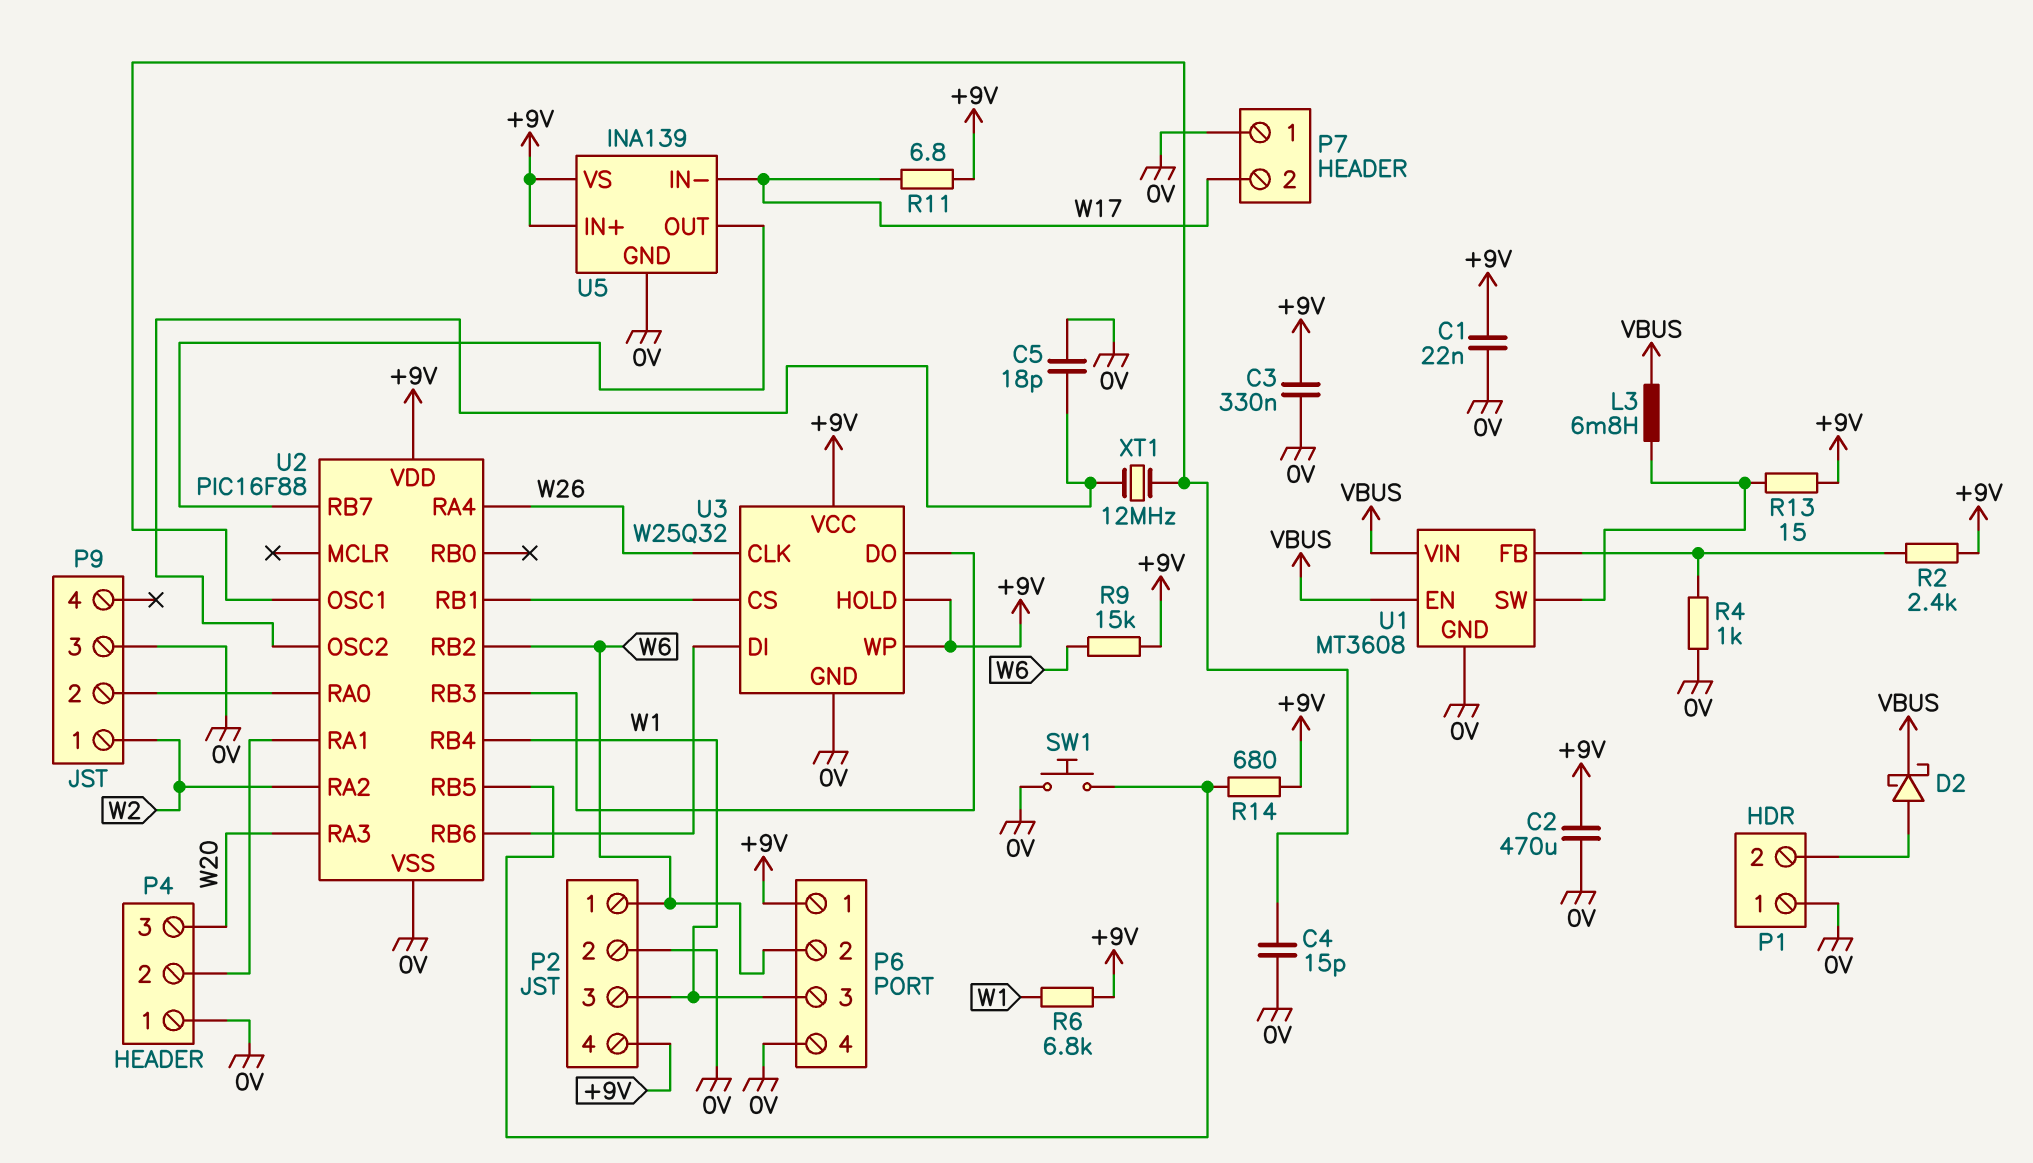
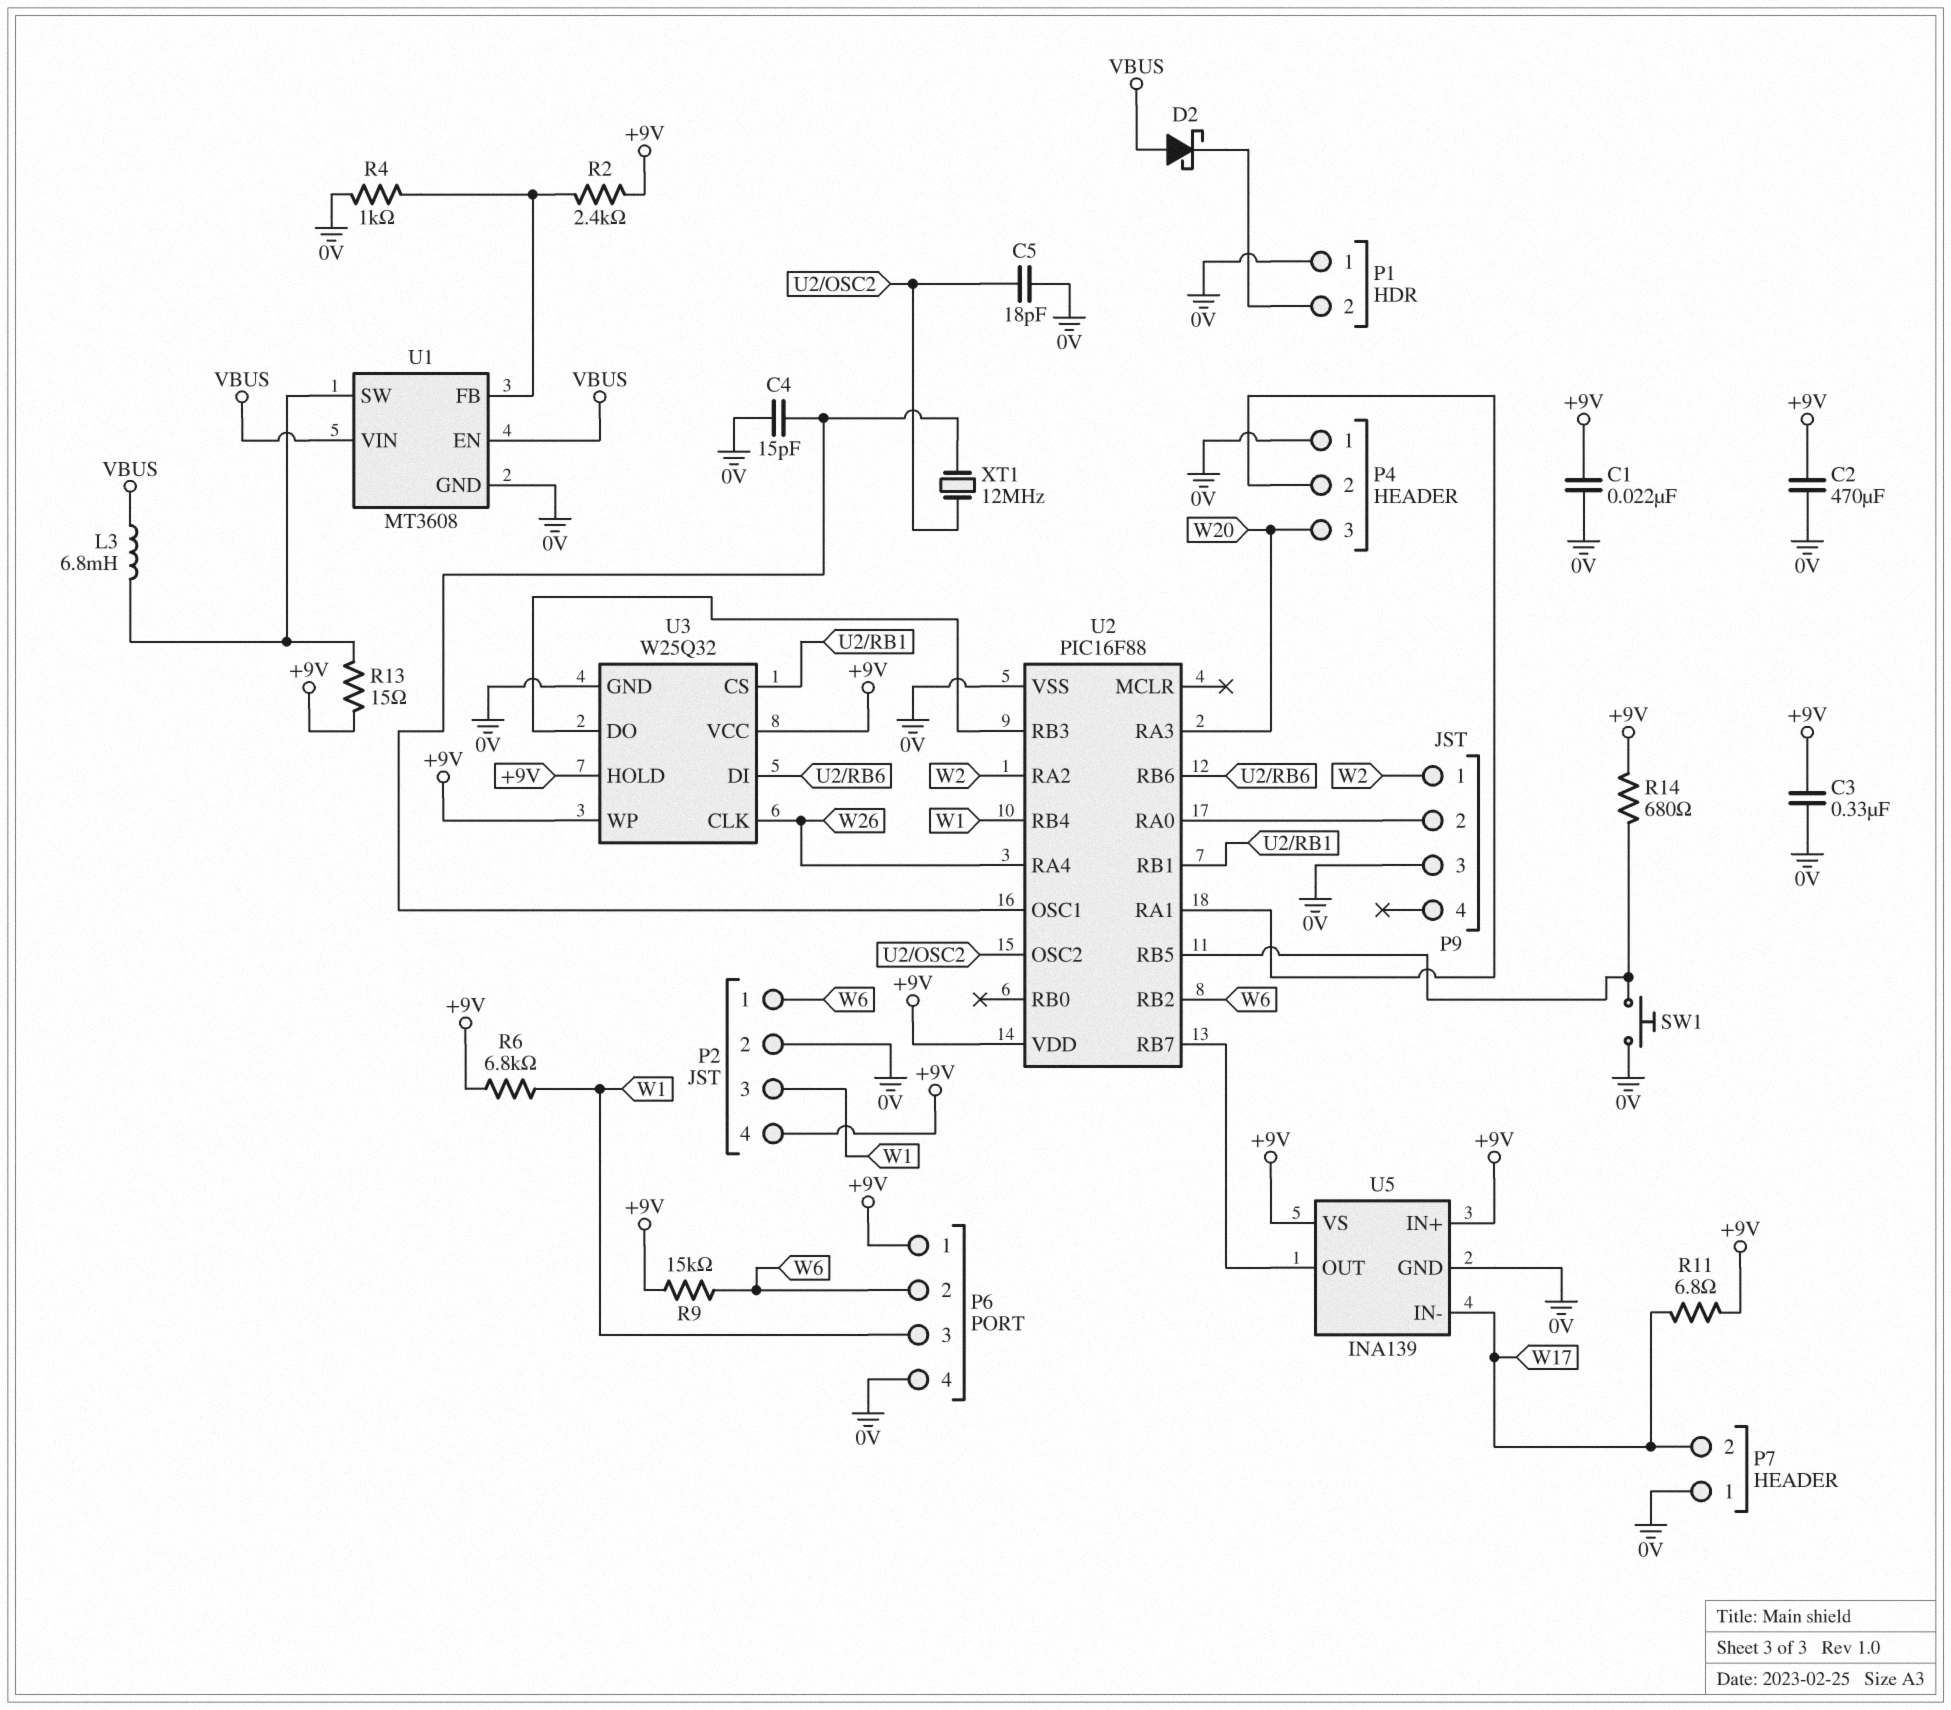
D2: schottky (A P1/2, K VBUS) -> schottky (A VBUS, K P1/2)

